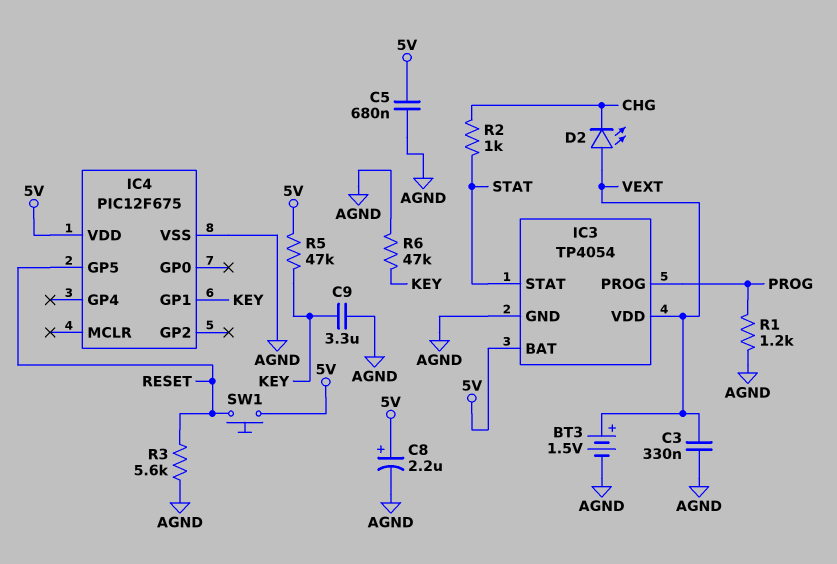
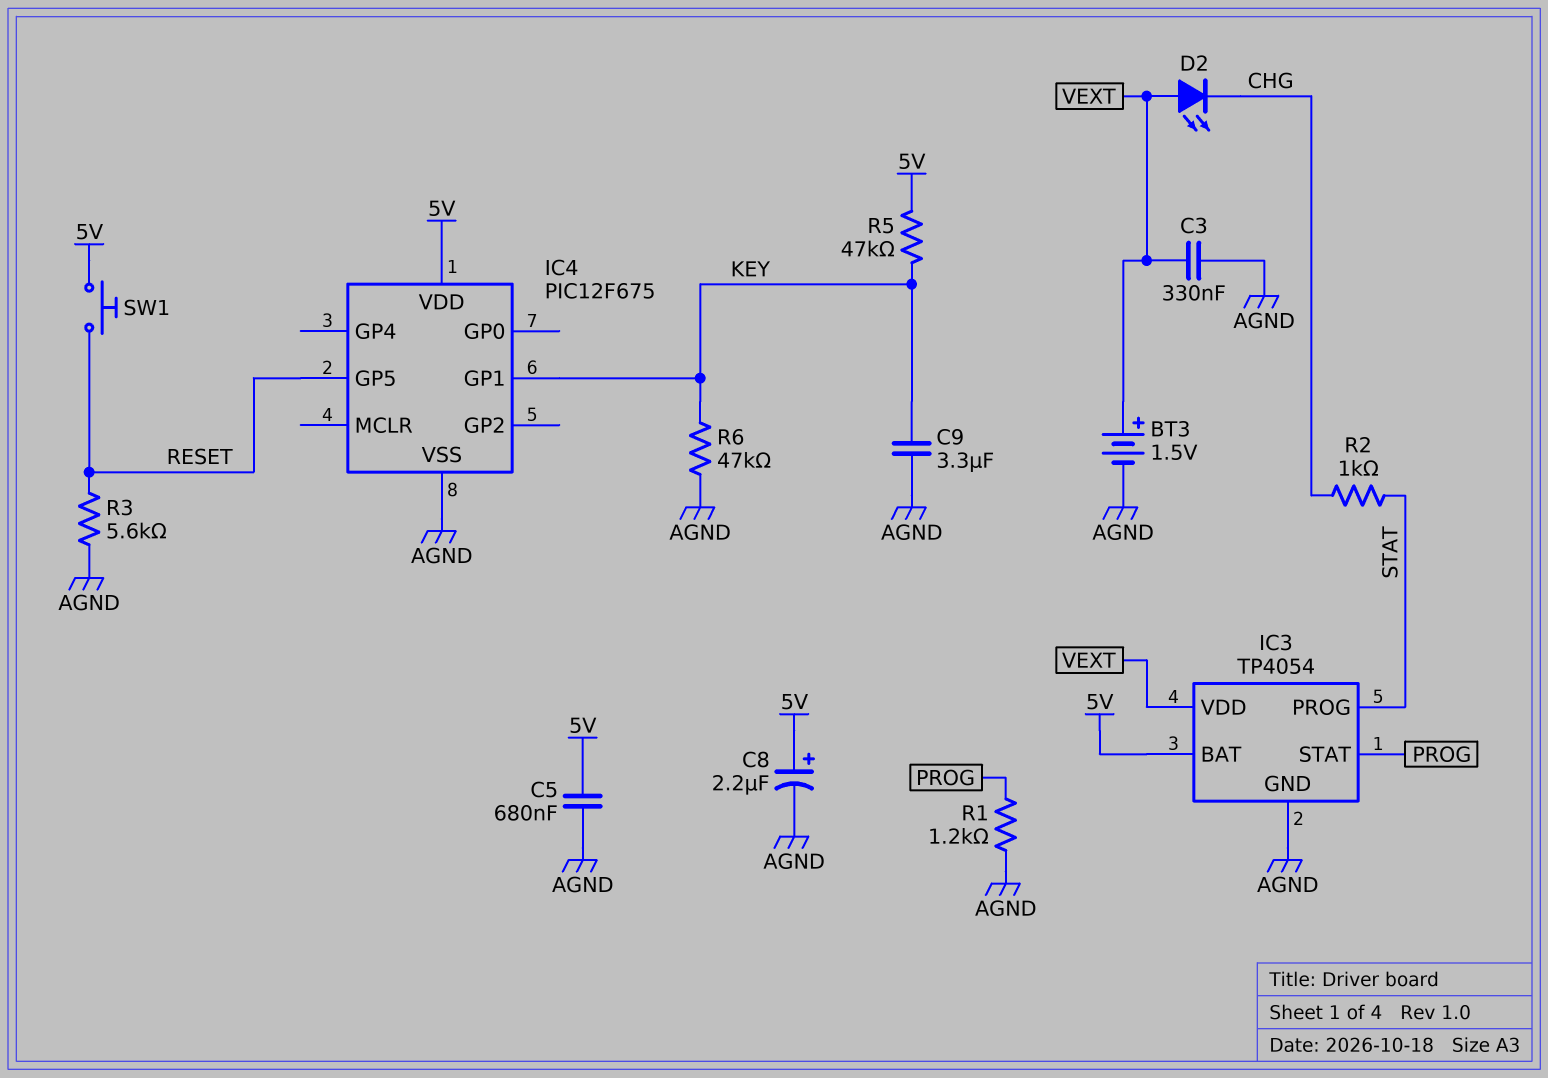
IC3 pin PROG: PROG -> STAT
IC3 pin STAT: STAT -> PROG

